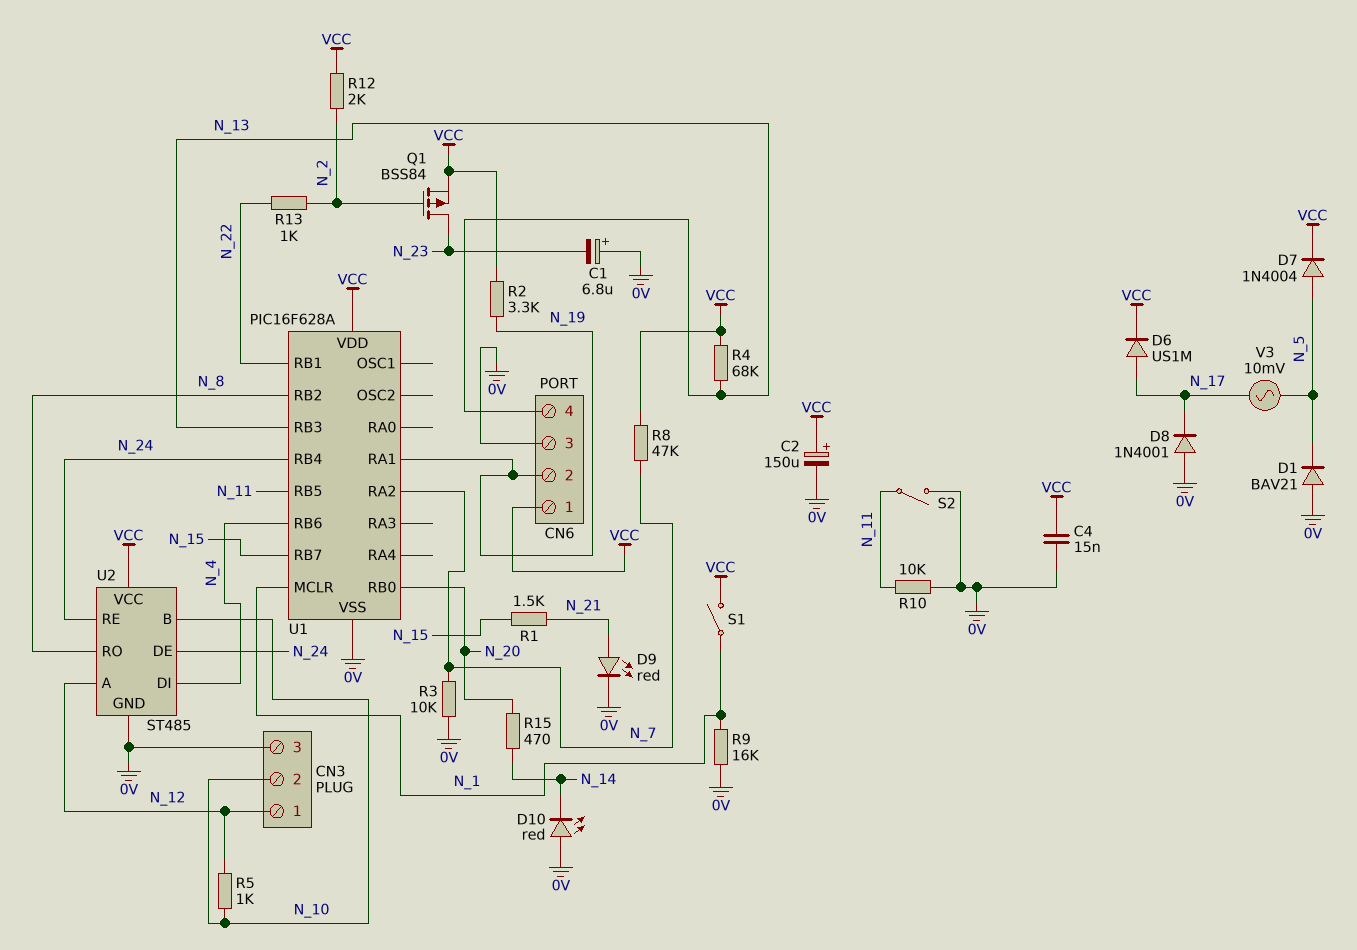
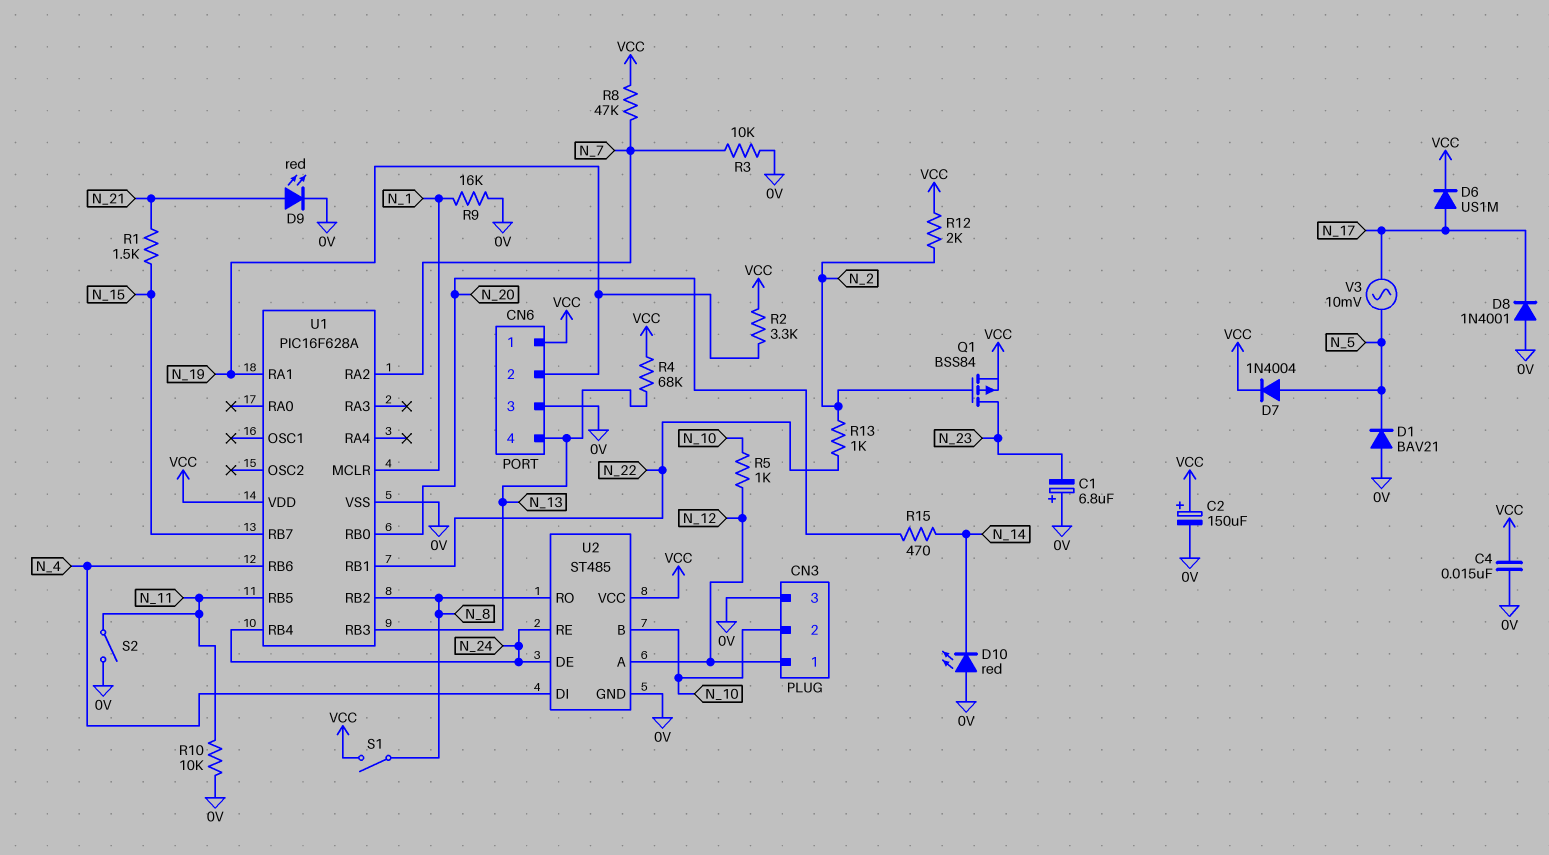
S1: switch (N_1, VCC) -> switch (N_8, VCC)

